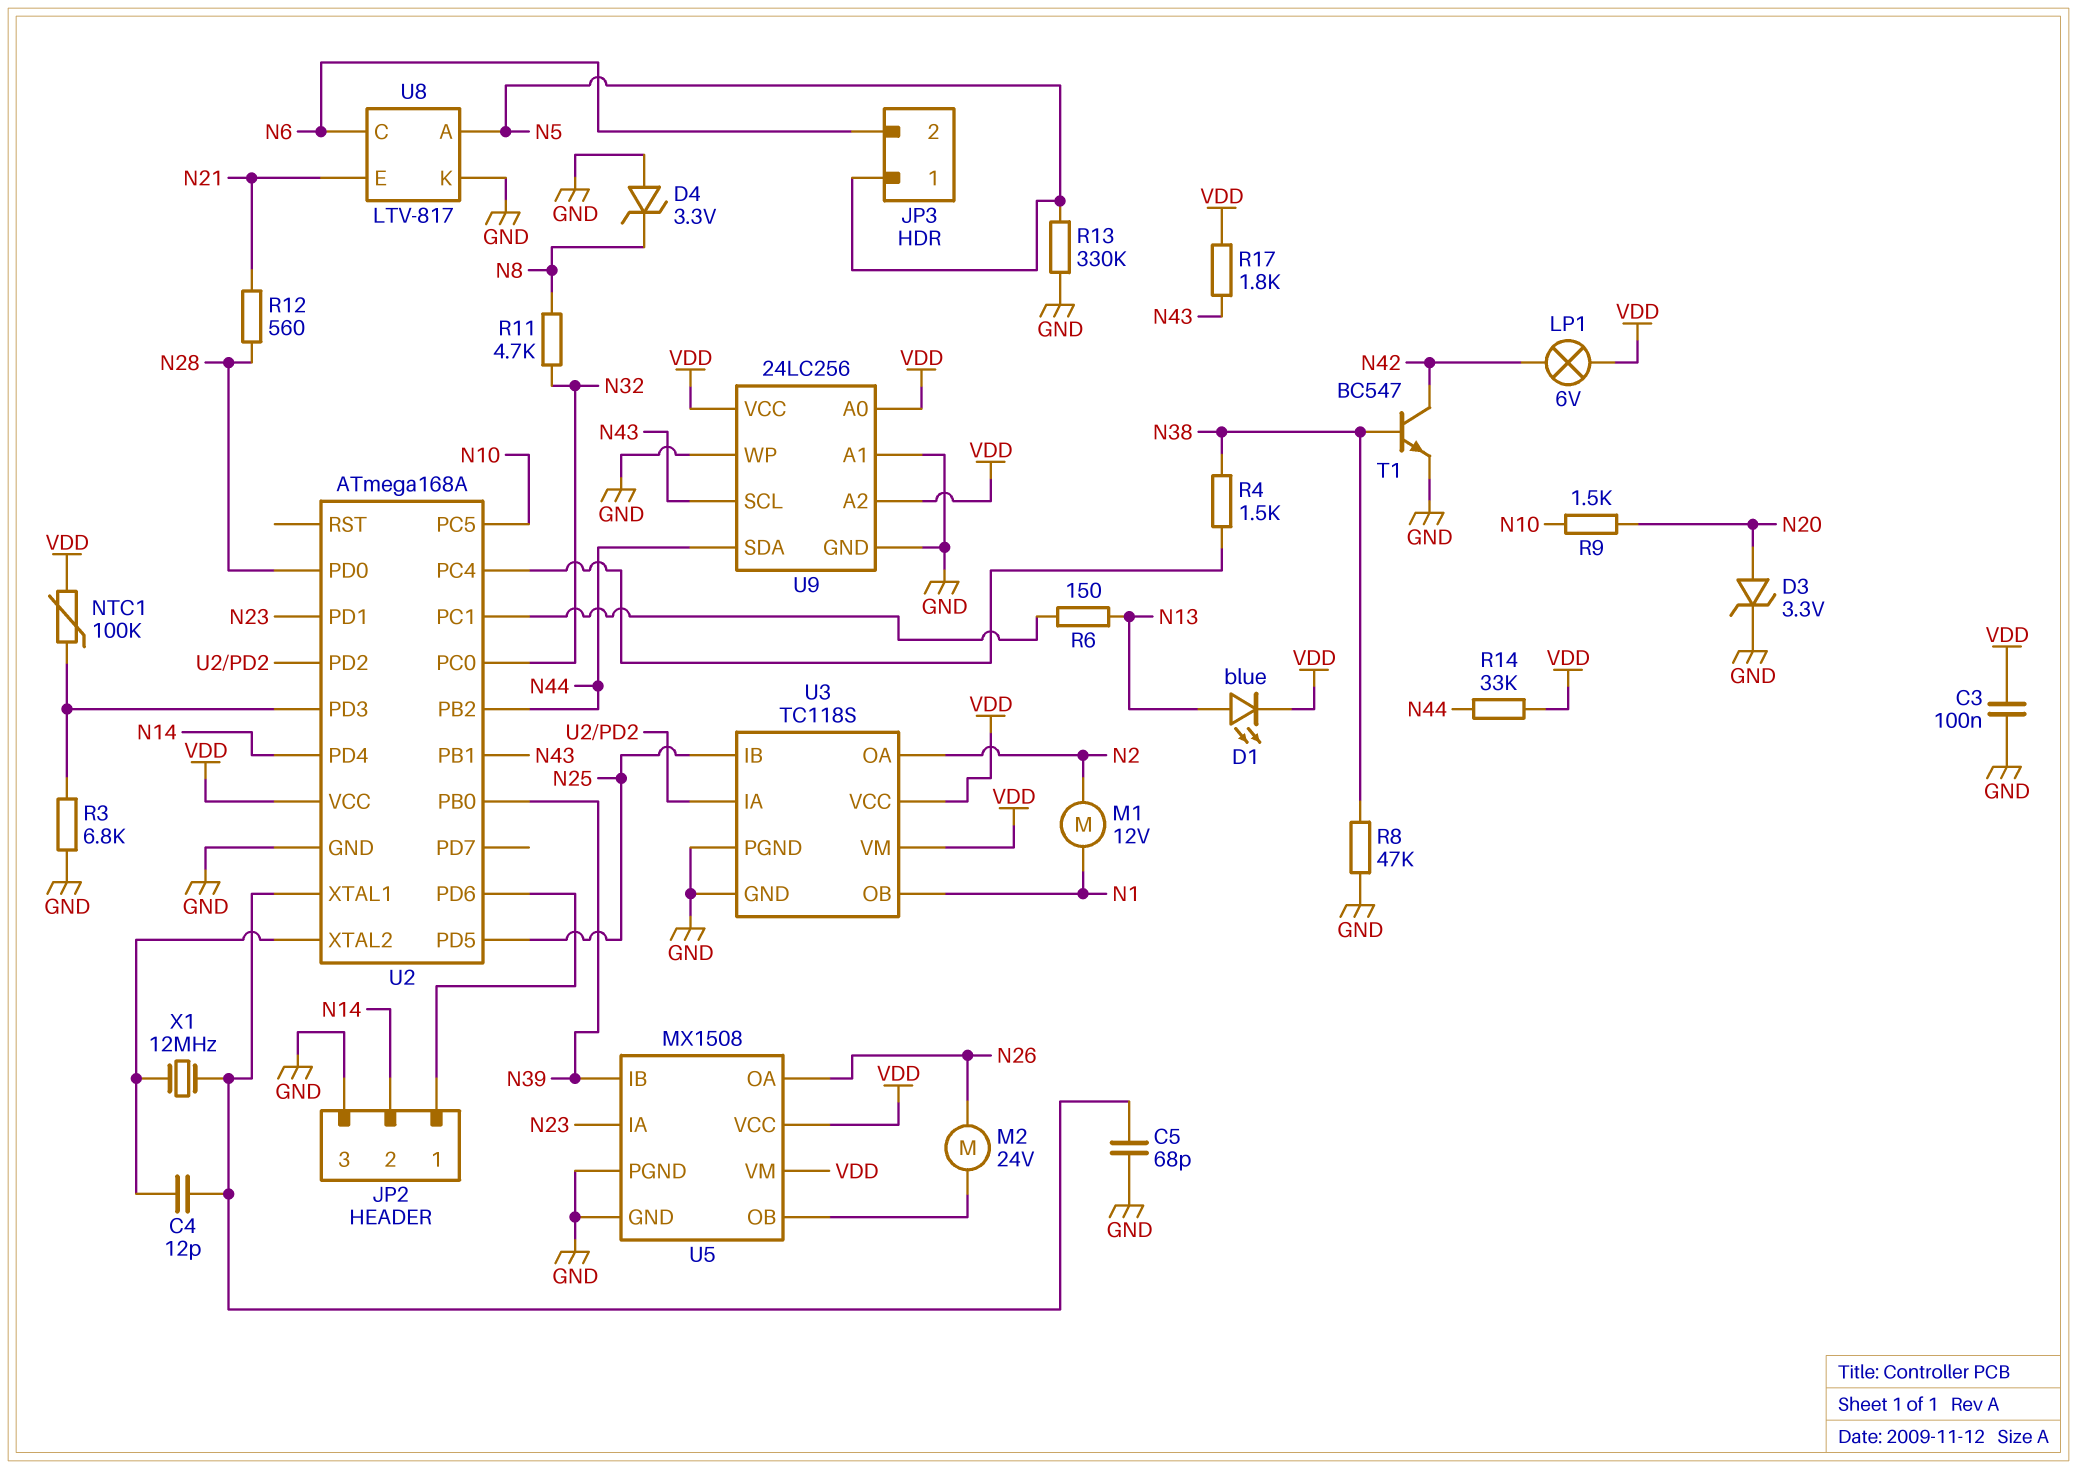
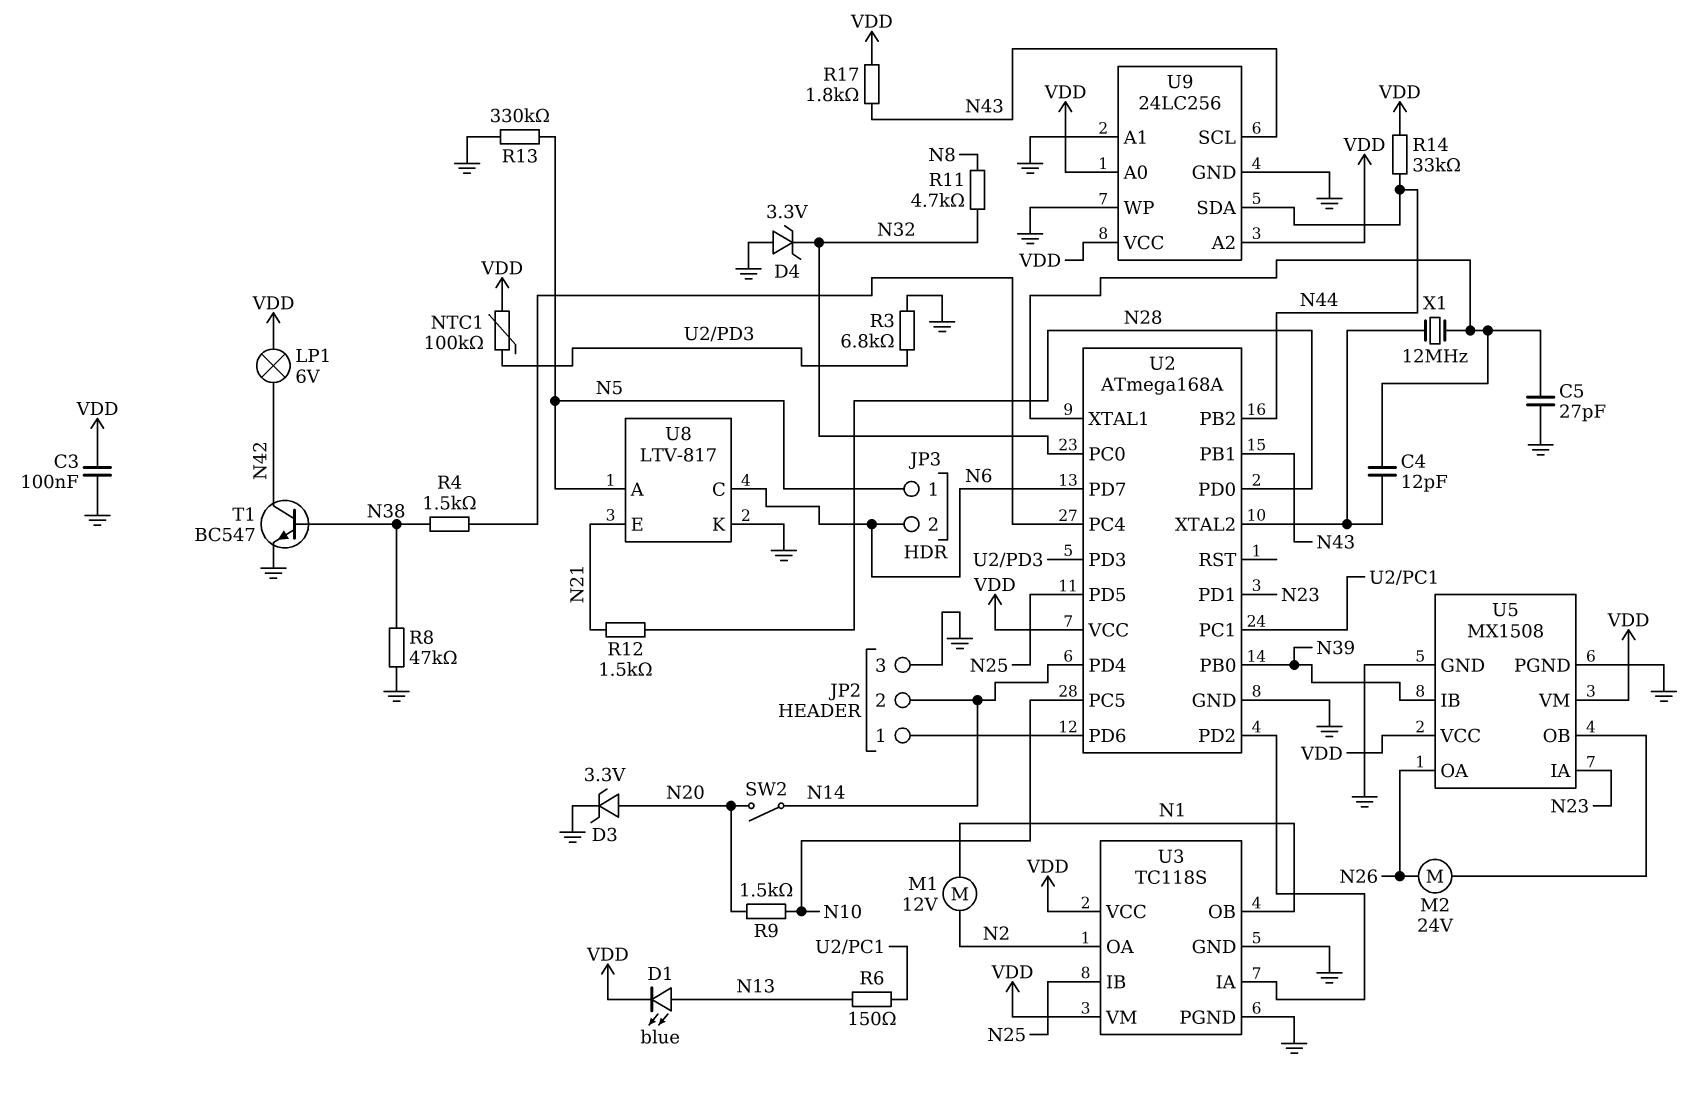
C5: 68pF (GND, U2/XTAL1) -> 27pF (GND, U2/XTAL1)
D4: zener 3.3V (A GND, K N8) -> zener 3.3V (A GND, K N32)
R12: 560 (N21, N28) -> 1.5k (N21, N28)
SW2: none -> switch (N14, N20)
U2 pin PD7: none -> N6

